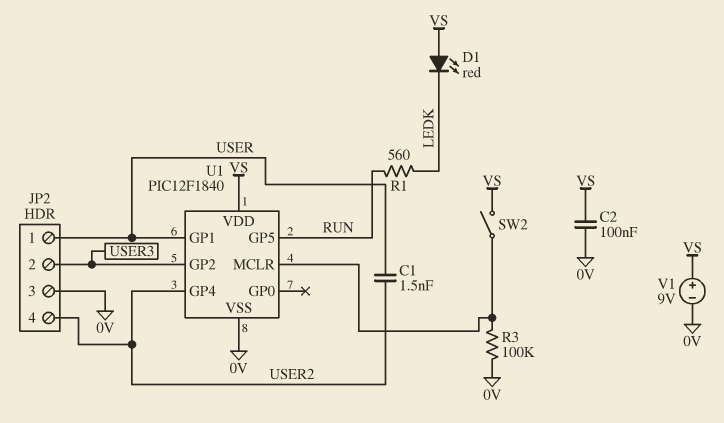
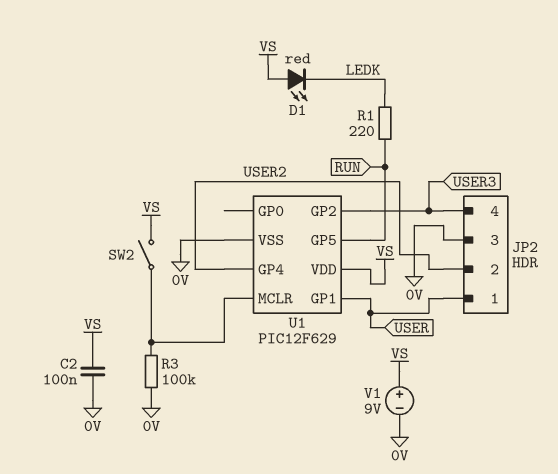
C1: 1.5nF (USER, USER2) -> none
JP2 pin 2: USER3 -> USER2
JP2 pin 4: USER2 -> USER3
R1: 560 (LEDK, RUN) -> 220 (LEDK, RUN)
U1: PIC12F1840 -> PIC12F629

